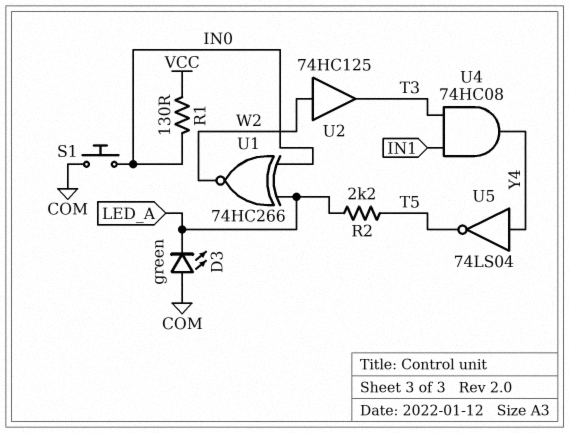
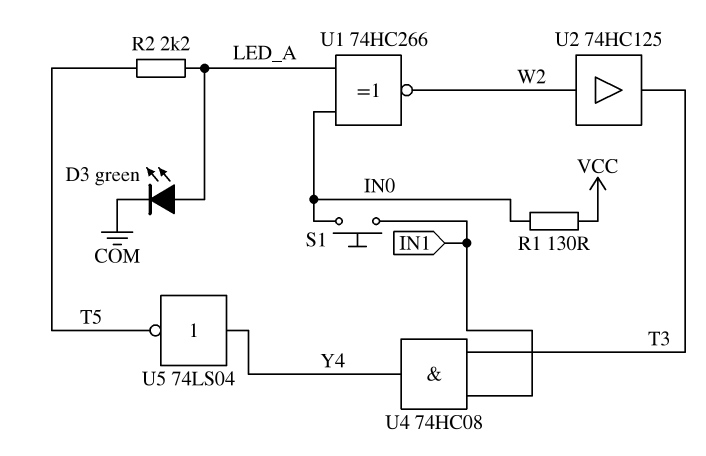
D3: LED green (A COM, K LED_A) -> LED green (A LED_A, K COM)
S1: button (COM, IN0) -> button (IN0, IN1)

